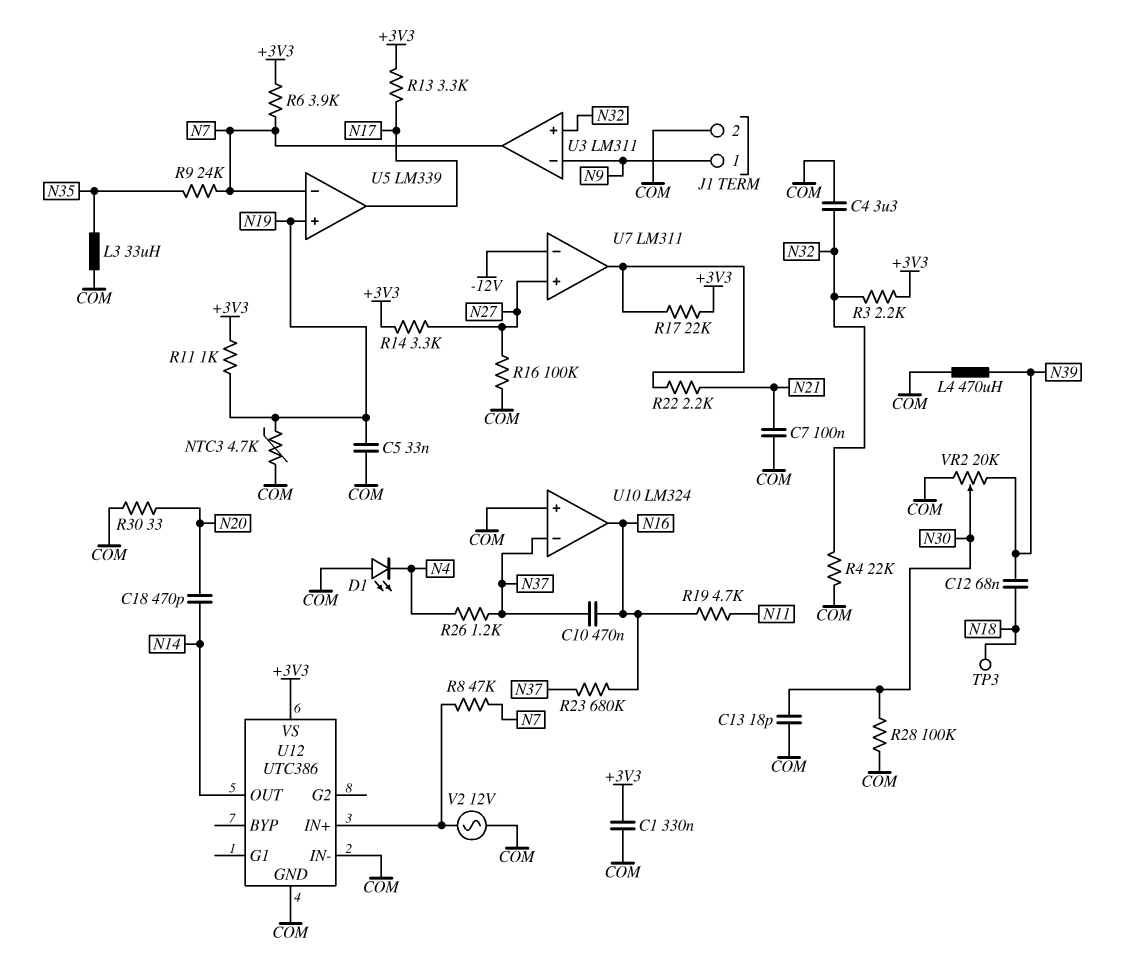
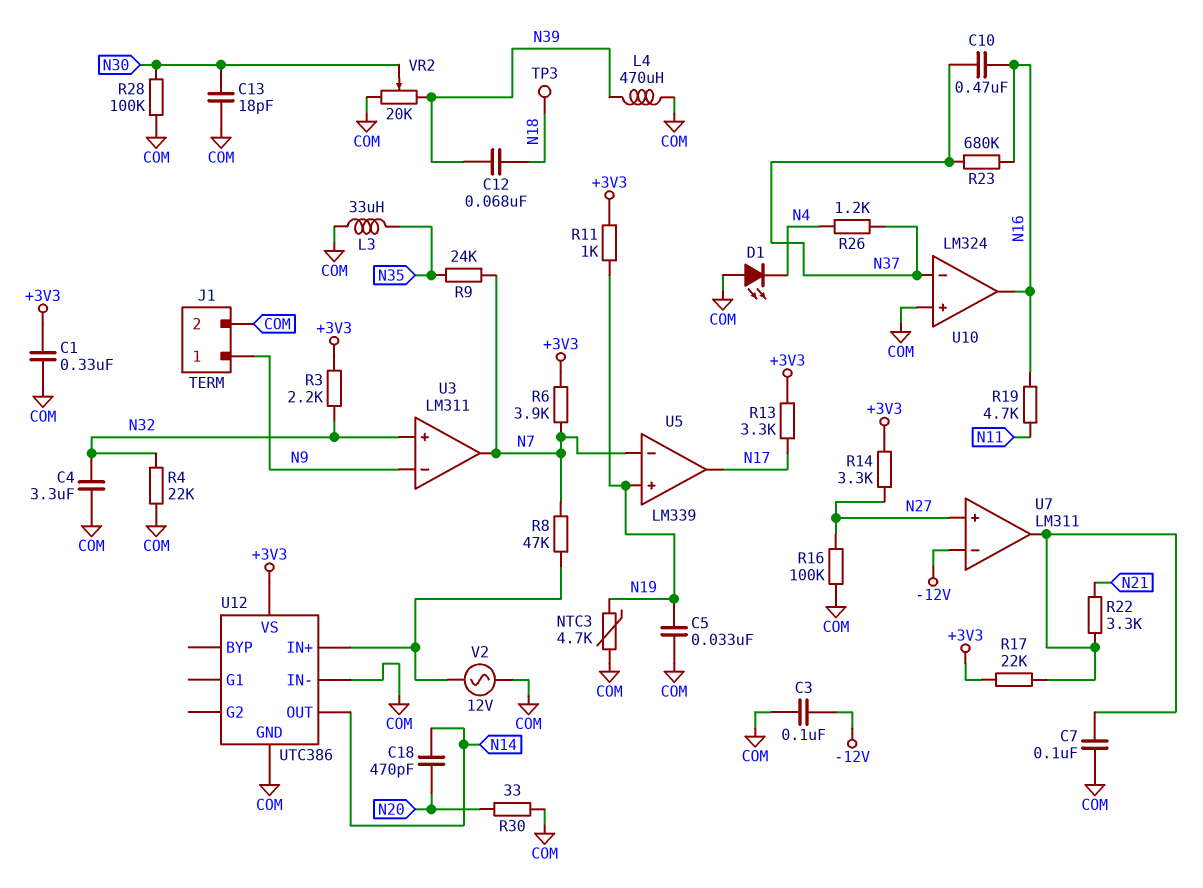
C3: none -> 100nF (-12V, COM)
C7: 100nF (COM, N21) -> 100nF (COM, U7/out)
R22: 2.2k (N21, U7/out) -> 3.3k (N21, U7/out)

